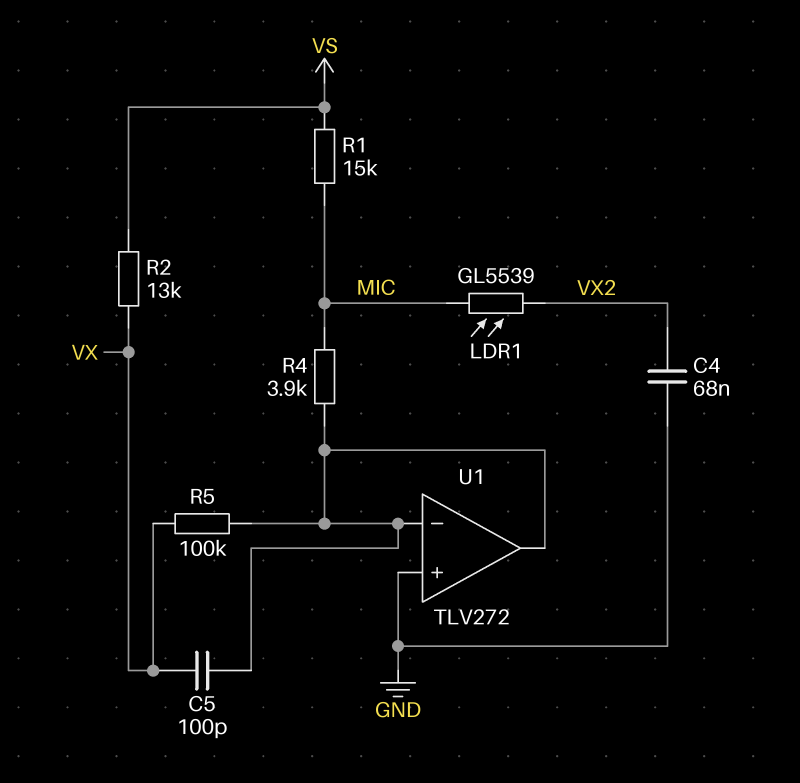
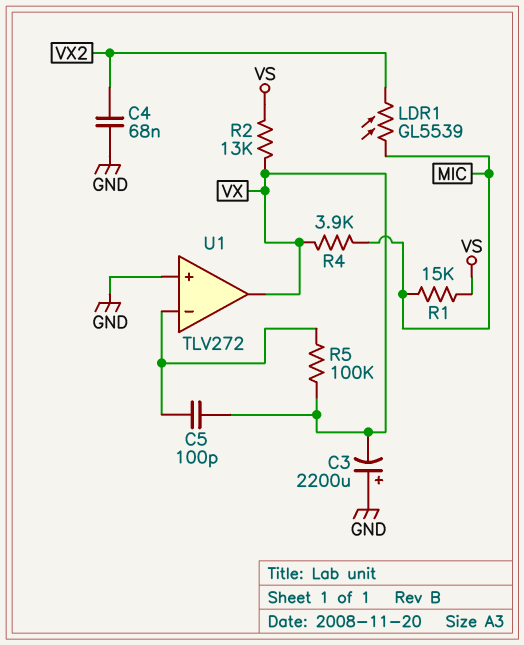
C3: none -> 2200uF (plus GND, minus VX)
R4: 3.9k (MIC, U1/in-) -> 3.9k (MIC, VX)
U1 pin out: U1/in- -> VX

